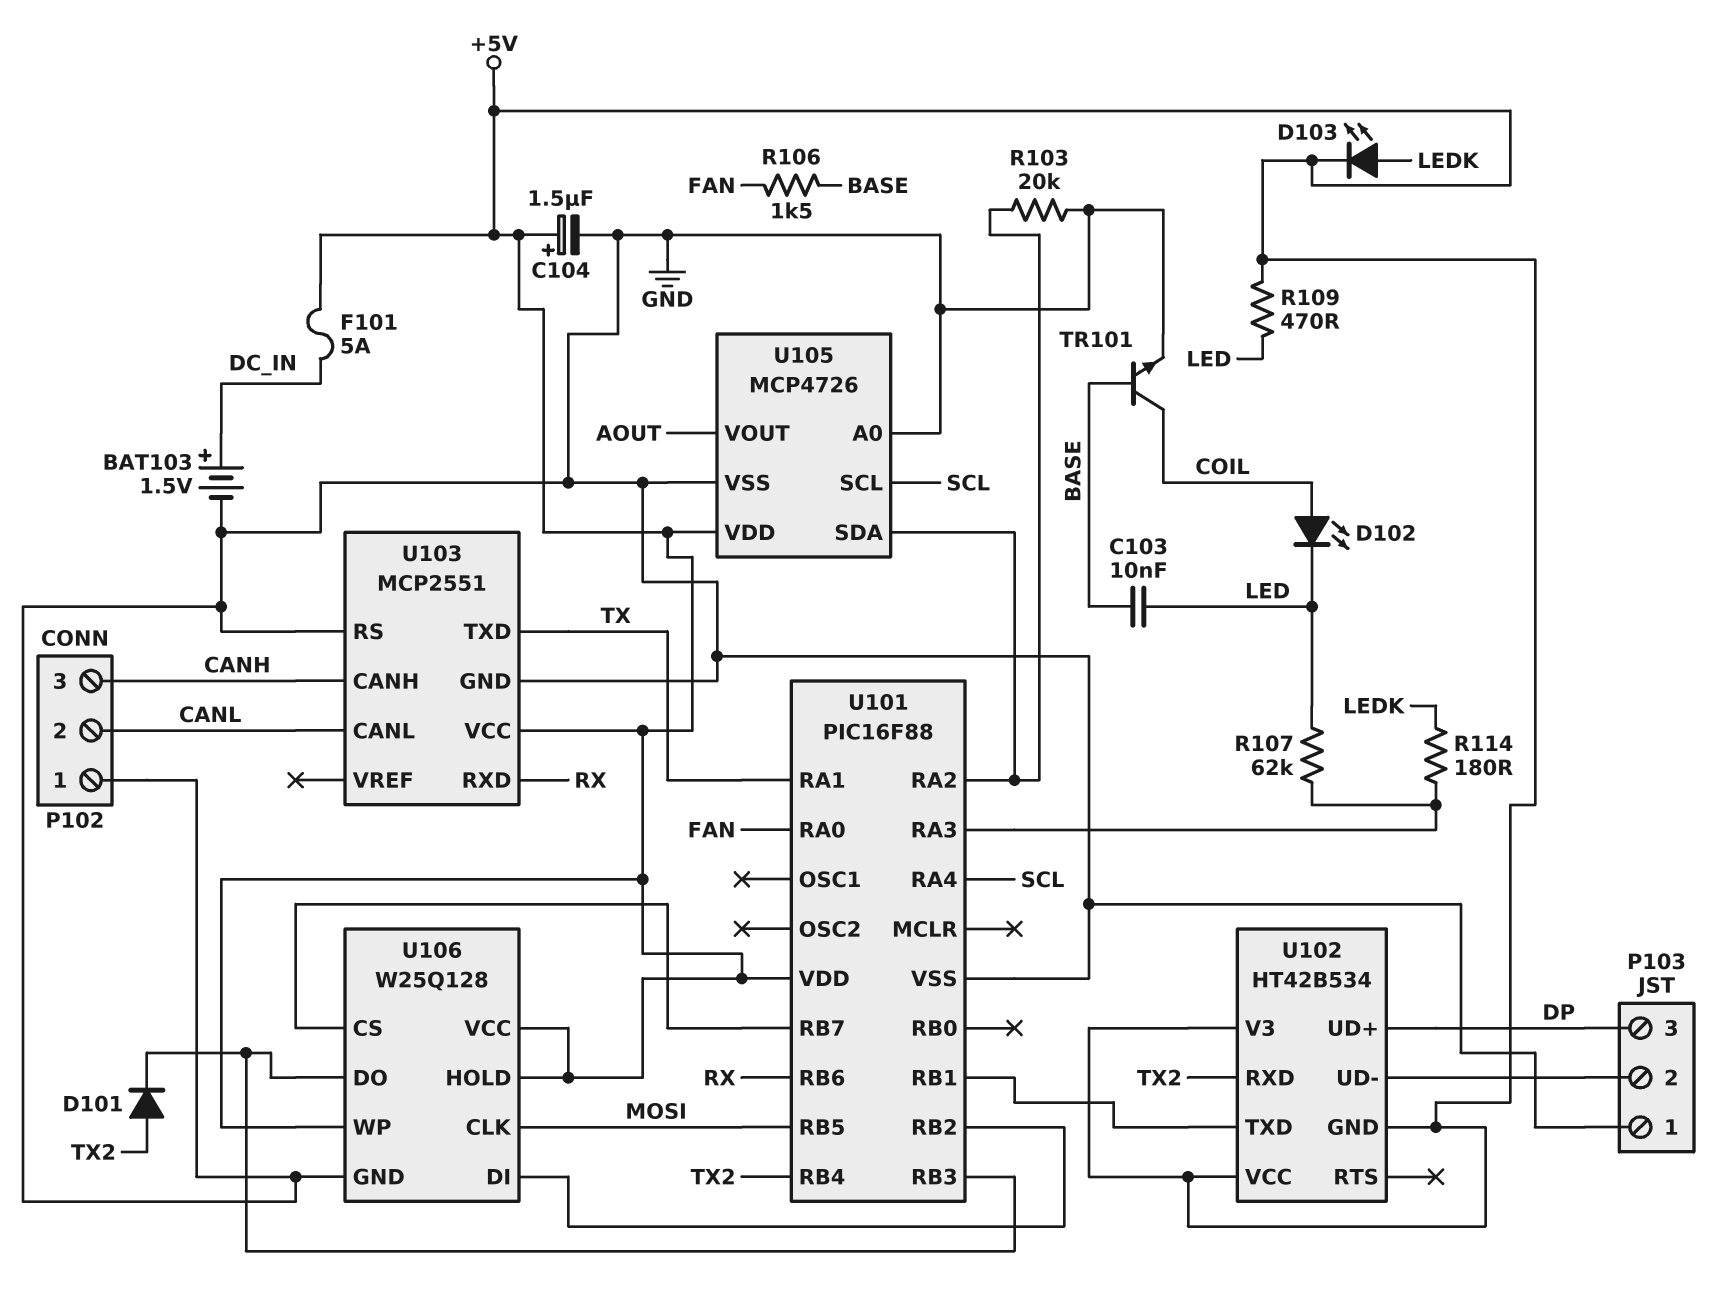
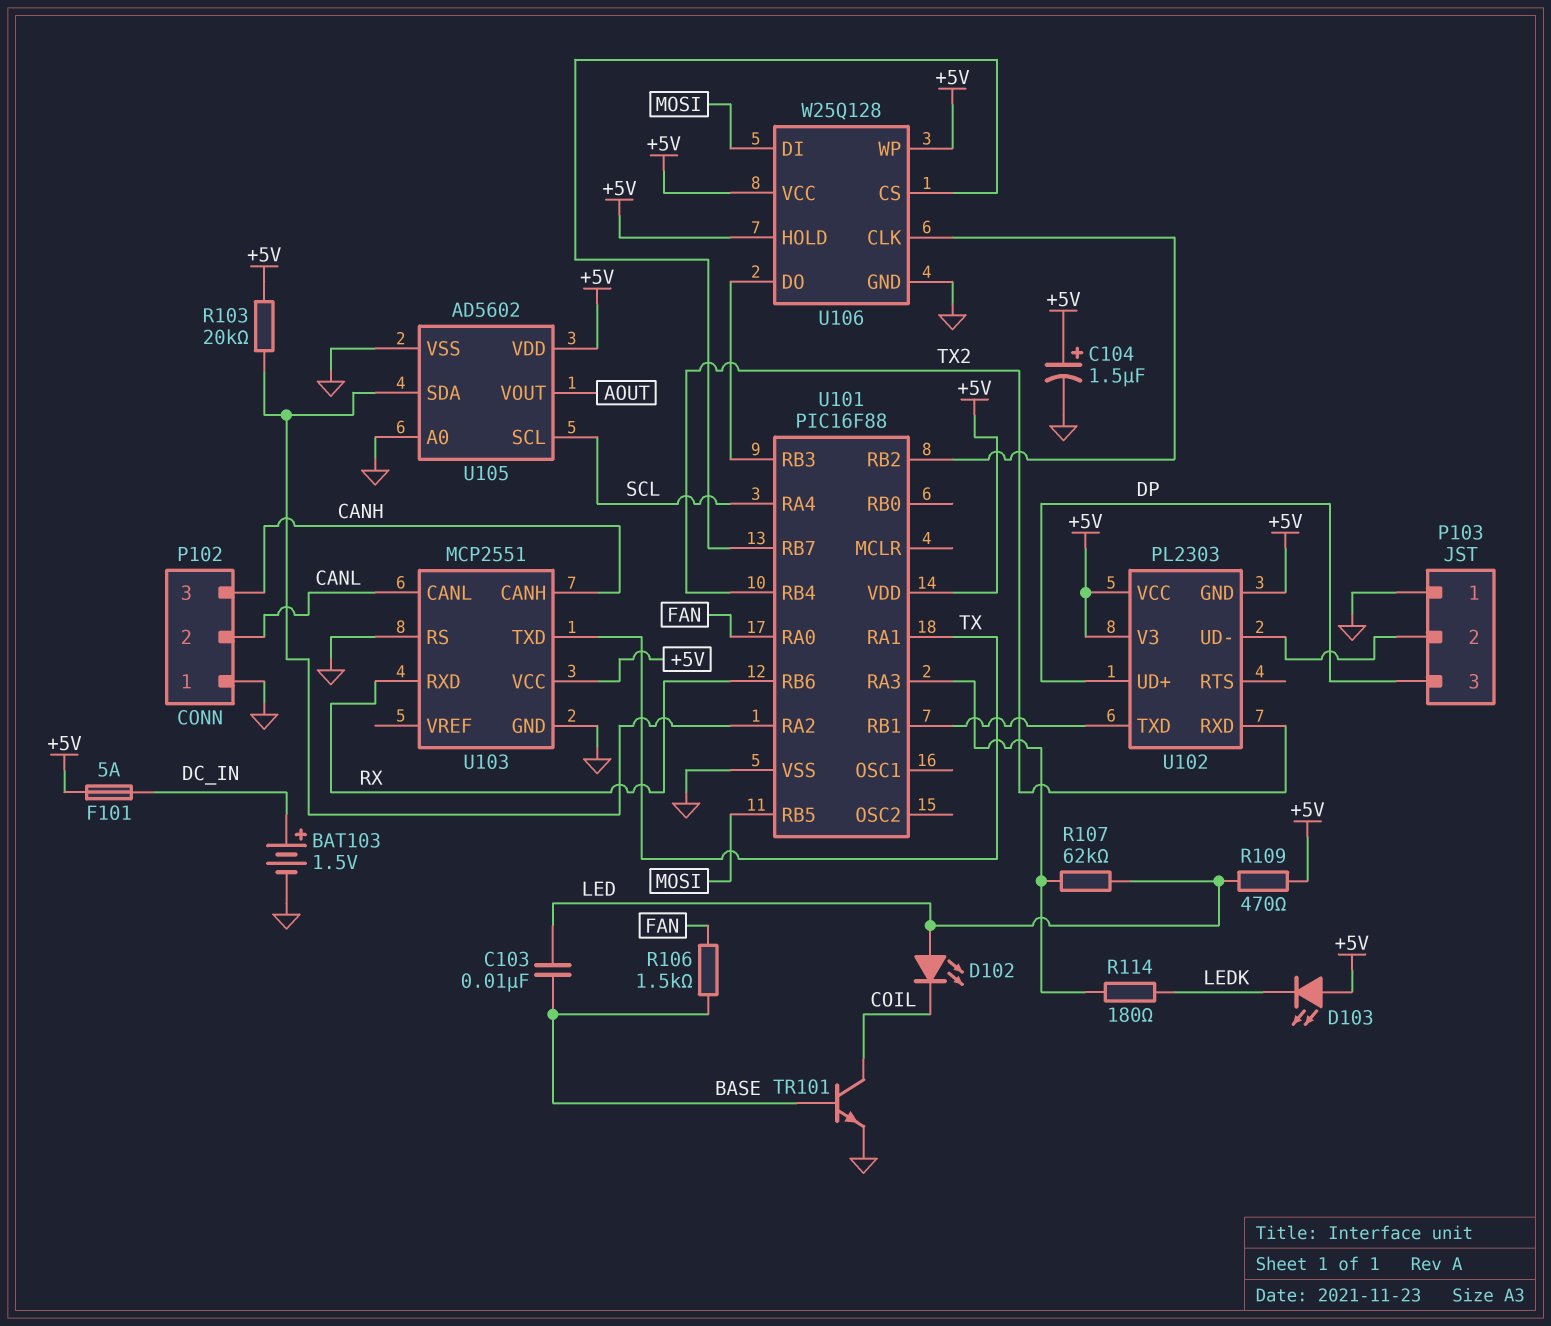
D101: diode (A TX2, K U101/RB3) -> none
D102: LED (A COIL, K LED) -> LED (A LED, K COIL)
D103: LED (A LEDK, K +5V) -> LED (A +5V, K LEDK)
R103: 20k (GND, U101/RA2) -> 20k (+5V, U101/RA2)
U102: HT42B534 -> PL2303
U105: MCP4726 -> AD5602
U106 pin CLK: MOSI -> U101/RB2
U106 pin DI: U101/RB2 -> MOSI

